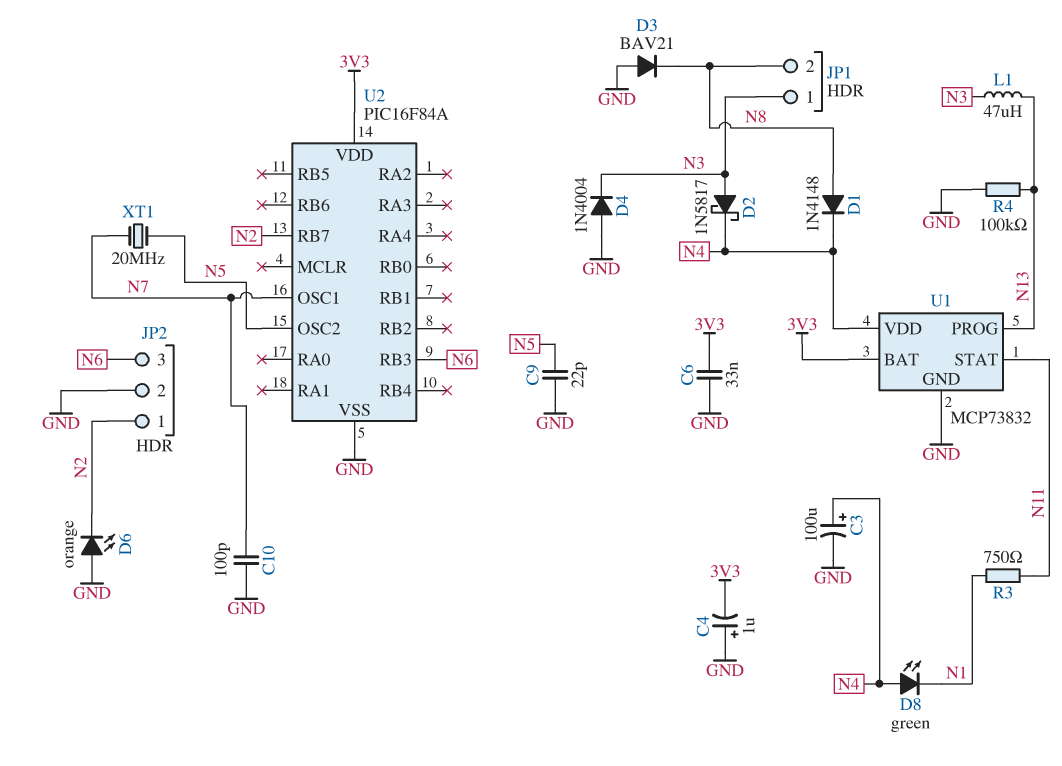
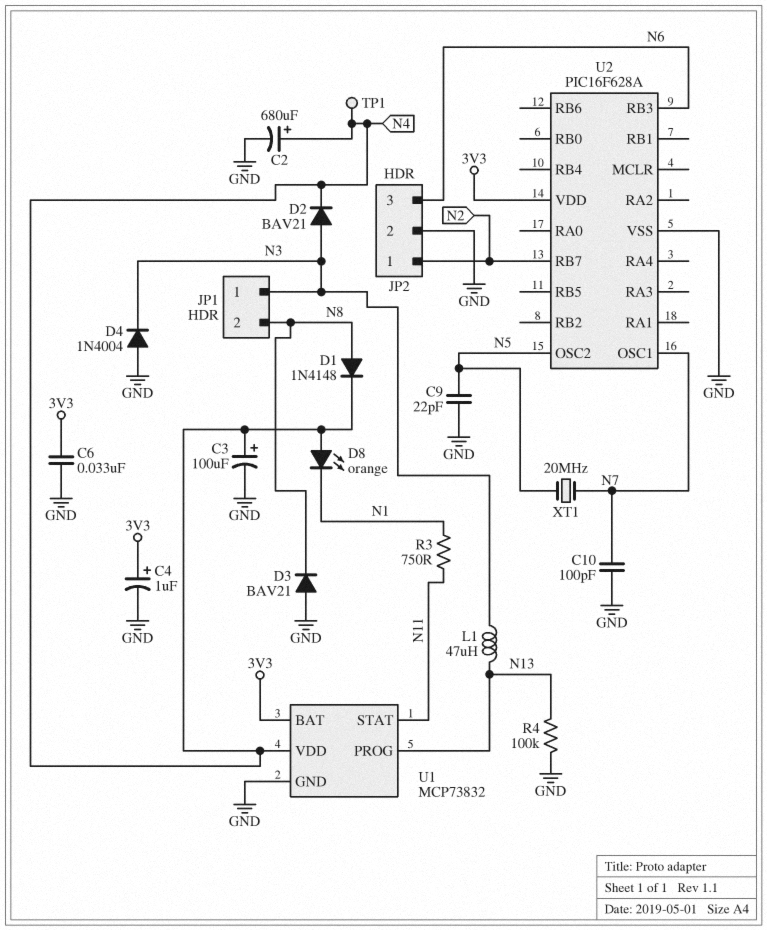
C2: none -> 680uF (plus N4, minus GND)
C4: 1uF (plus GND, minus 3V3) -> 1uF (plus 3V3, minus GND)
D2: schottky 1N5817 (A N3, K N4) -> diode BAV21 (A N3, K N4)
D6: LED orange (A GND, K N2) -> none
D8: LED green (A N4, K N1) -> LED orange (A N4, K N1)
TP1: none -> test point (N4)
U2: PIC16F84A -> PIC16F628A

